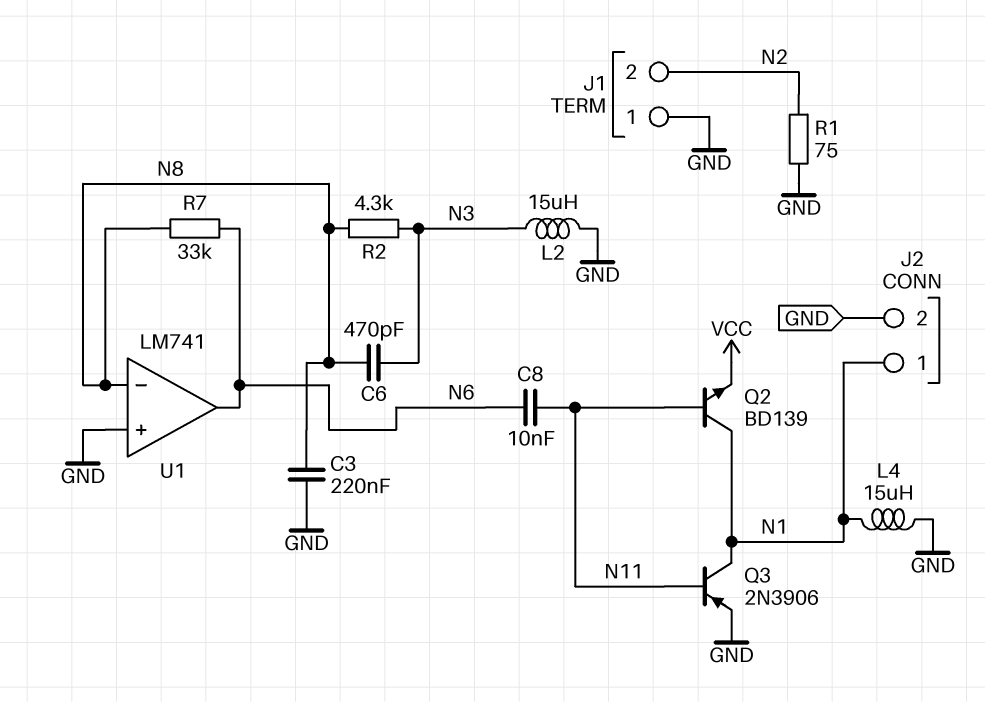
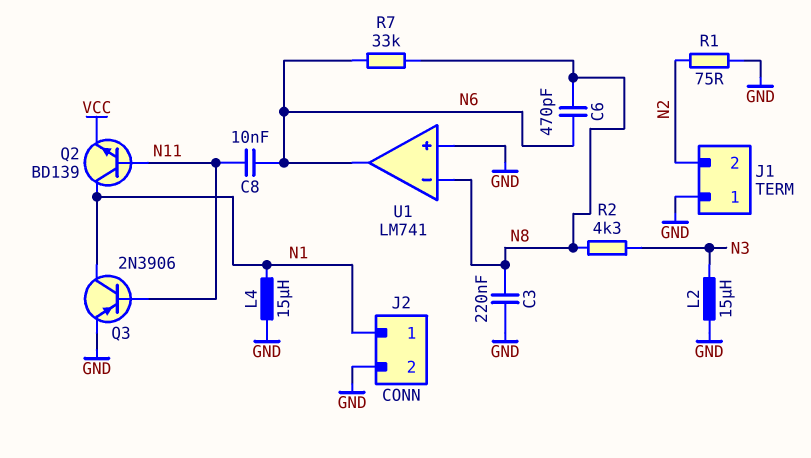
C6: 470pF (N3, N8) -> 470pF (N6, N8)

